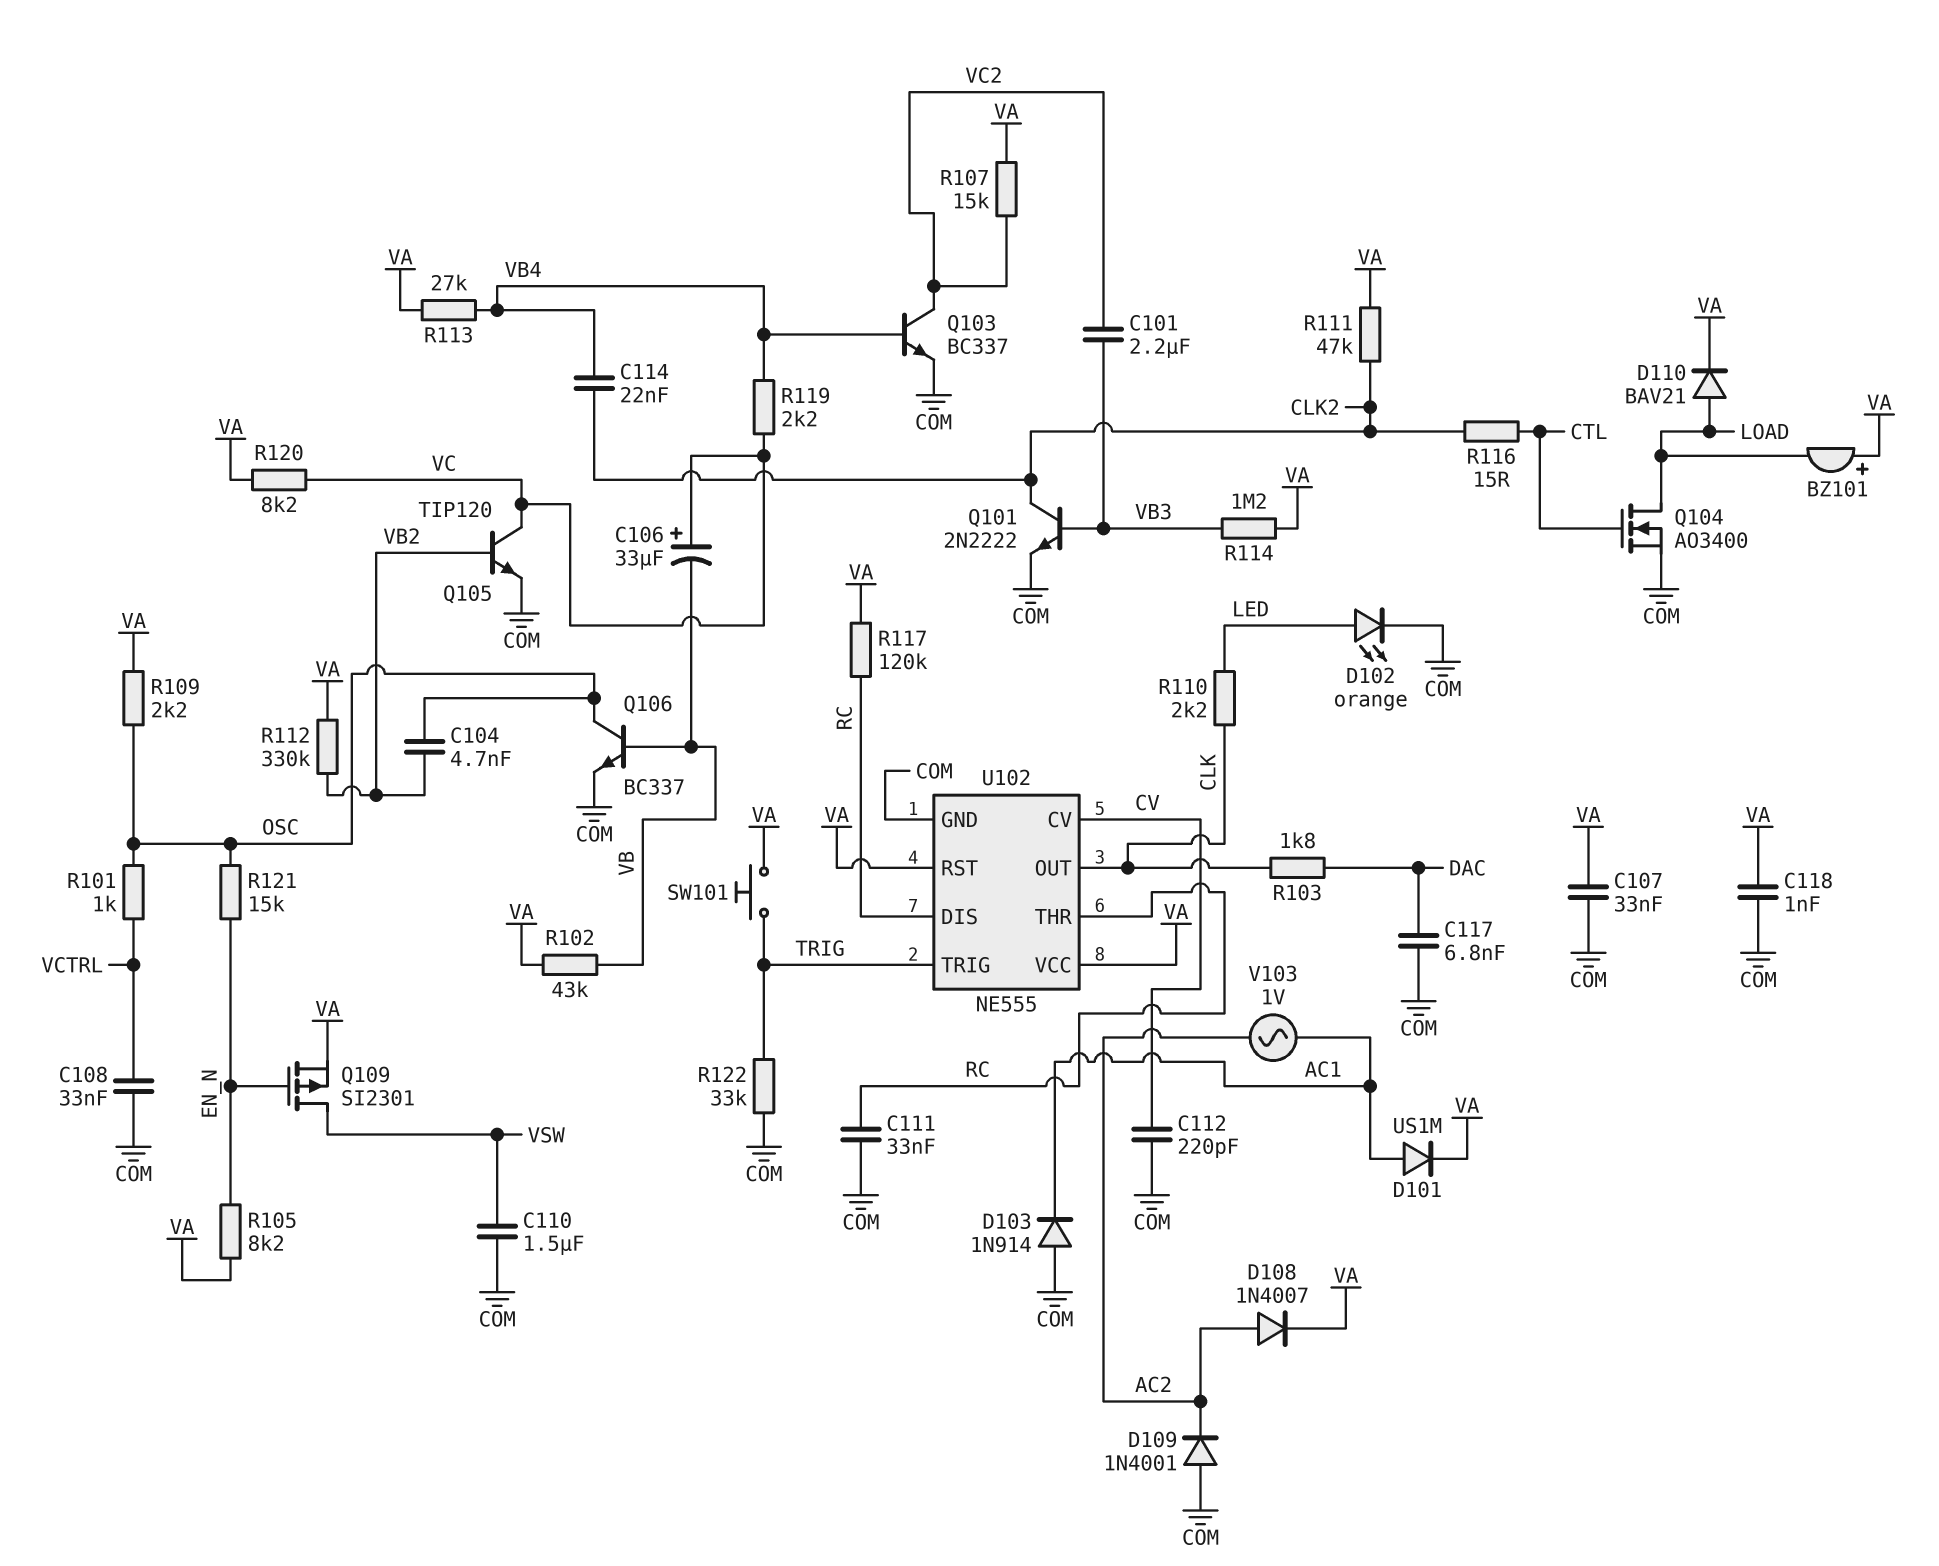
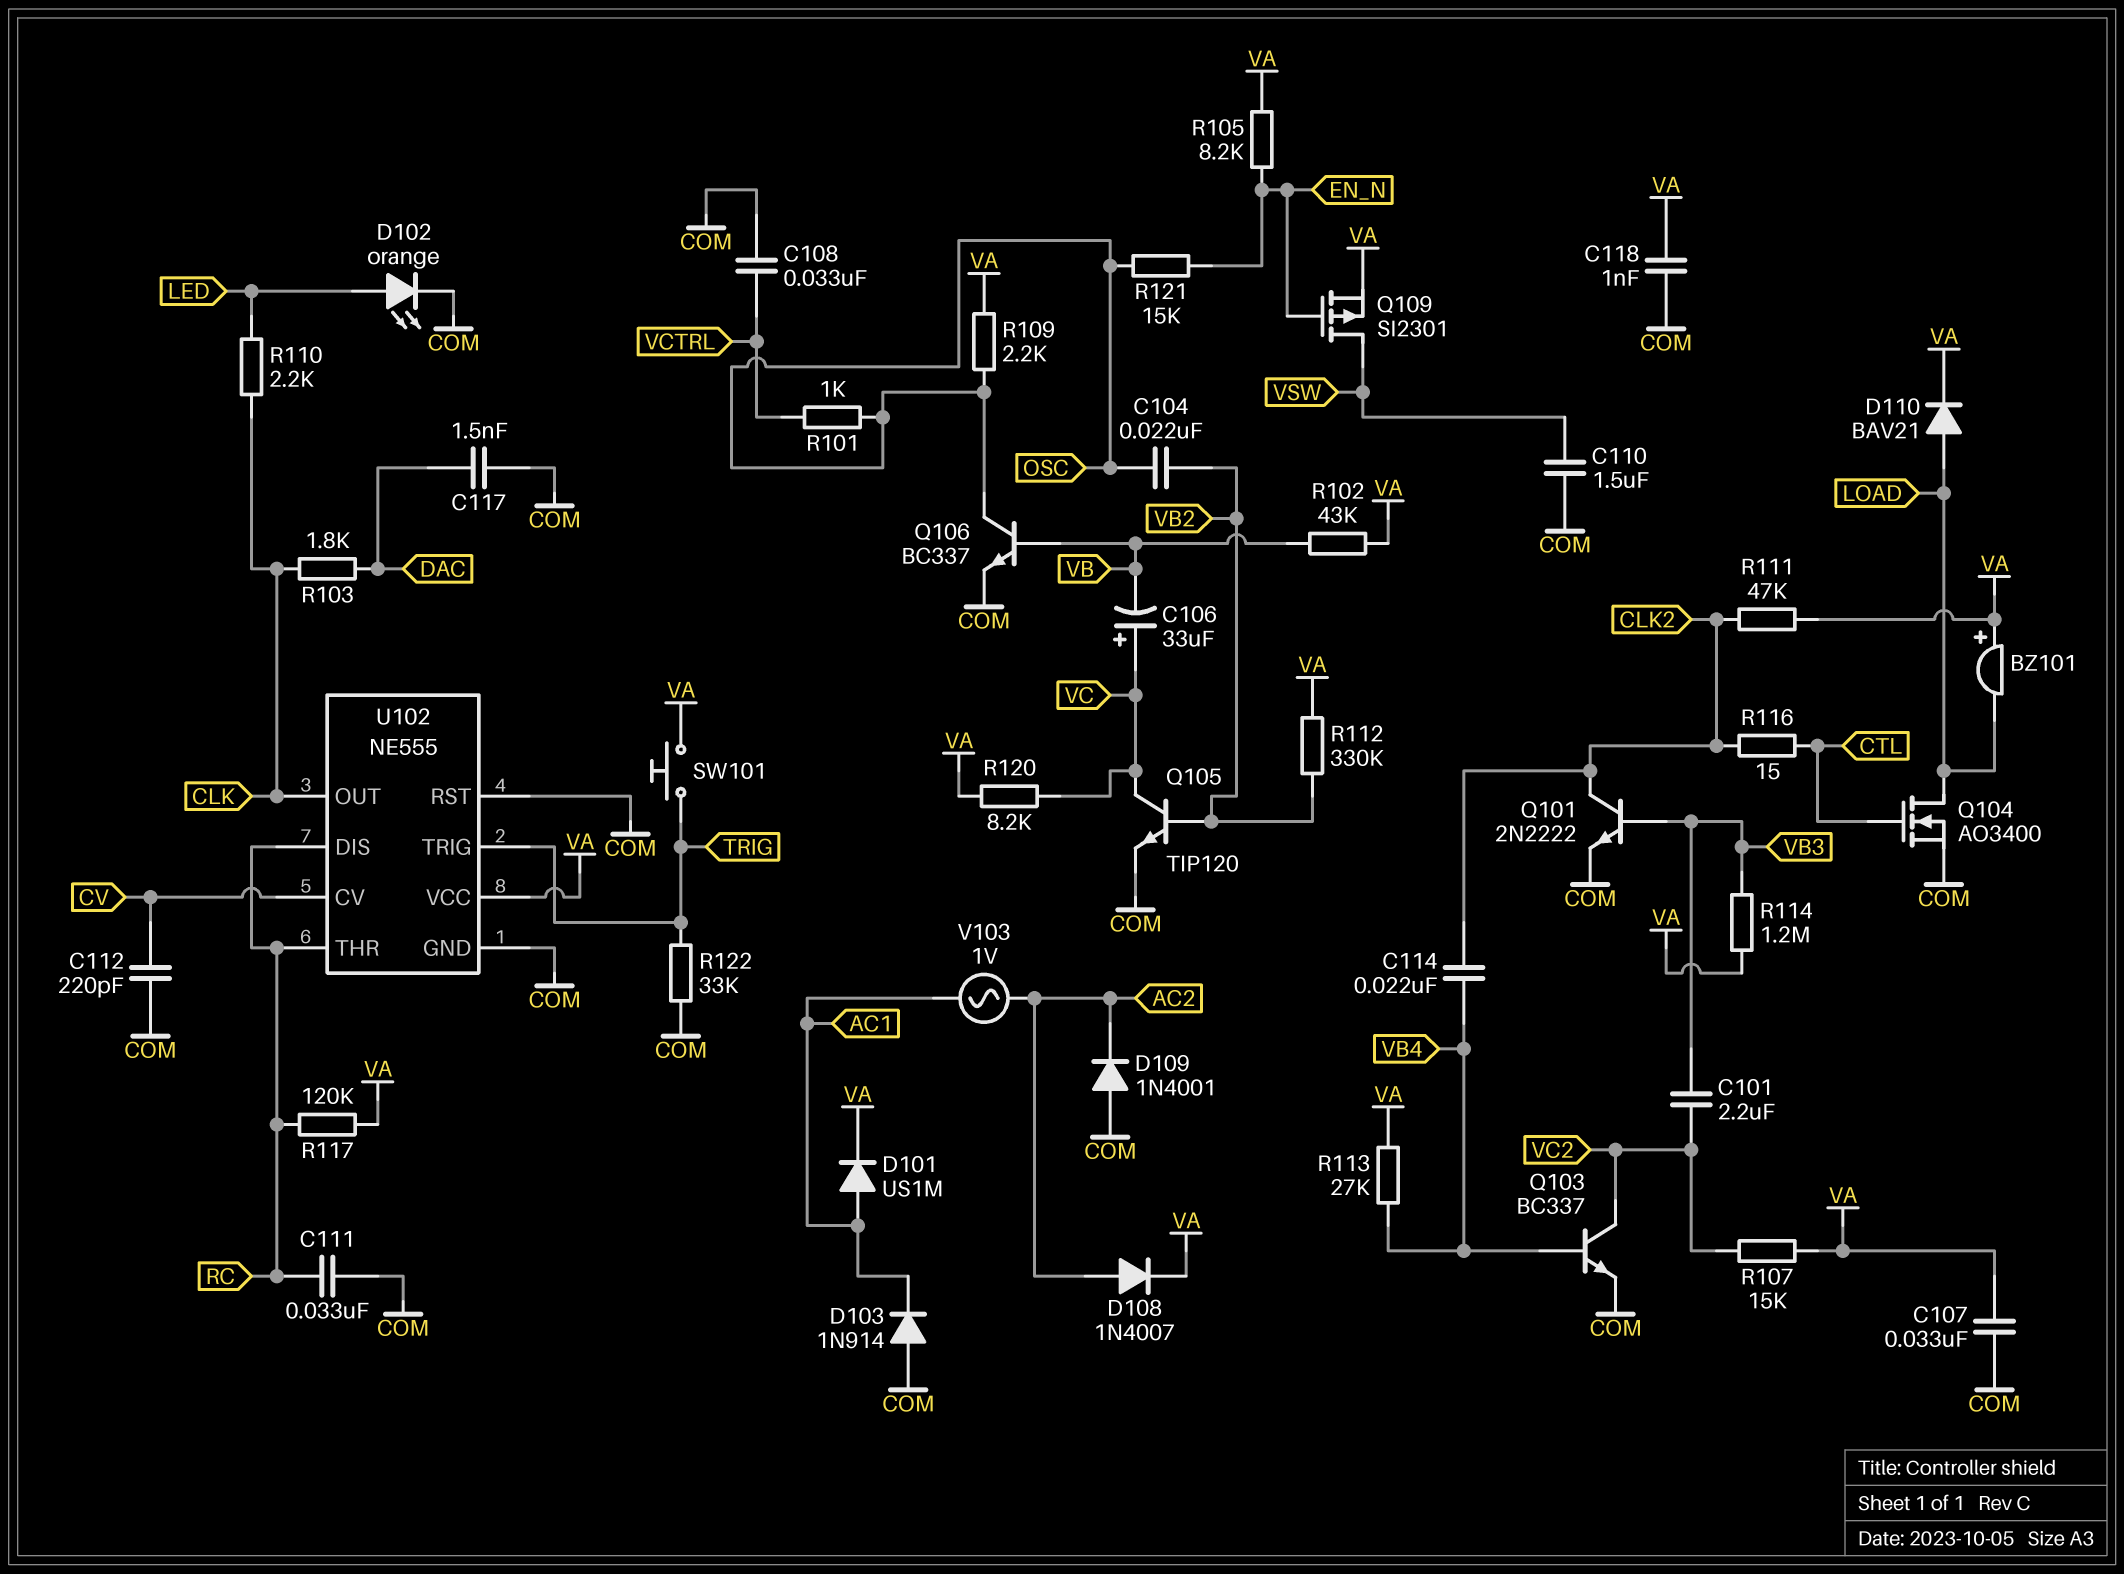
C104: 4.7nF (OSC, VB2) -> 22nF (OSC, VB2)
C117: 6.8nF (COM, DAC) -> 1.5nF (COM, DAC)
R119: 2.2k (VB4, VC) -> none
U102 pin RST: VA -> COM

